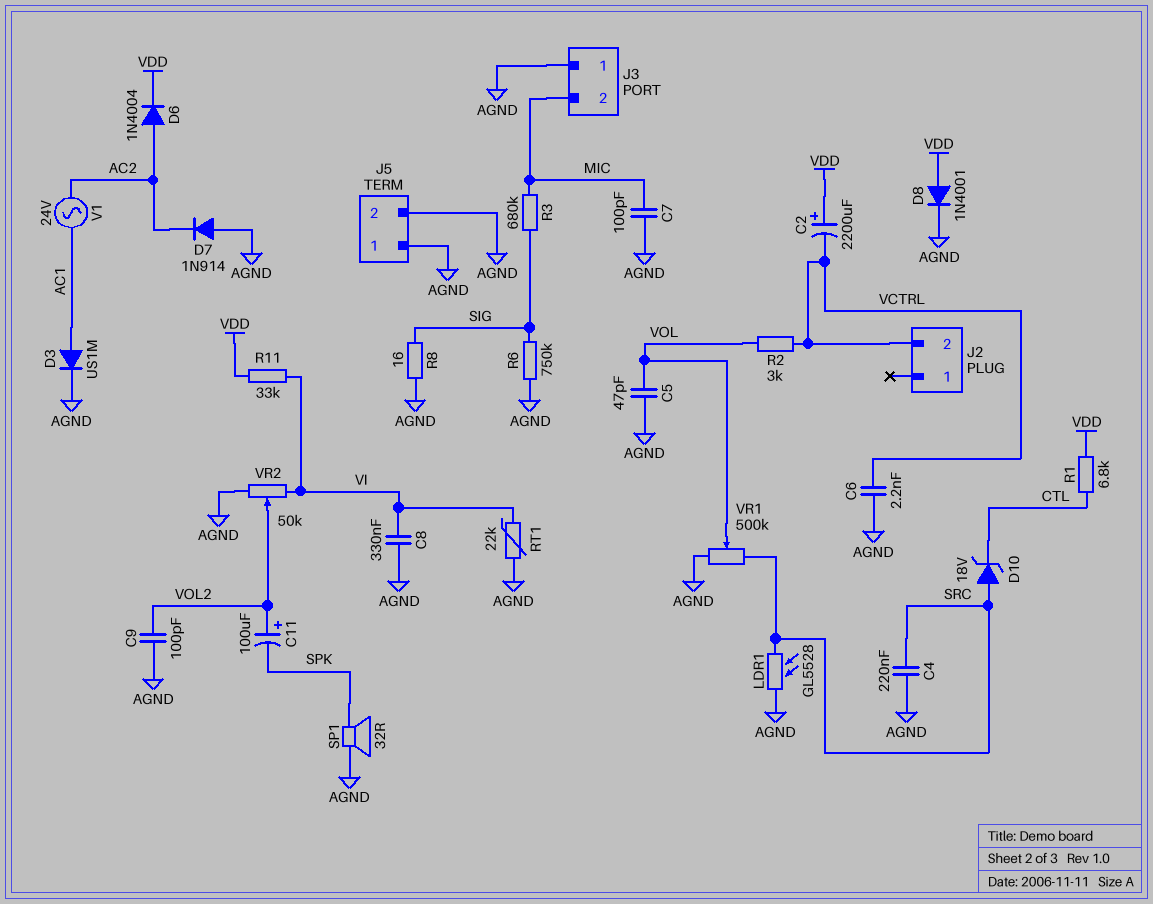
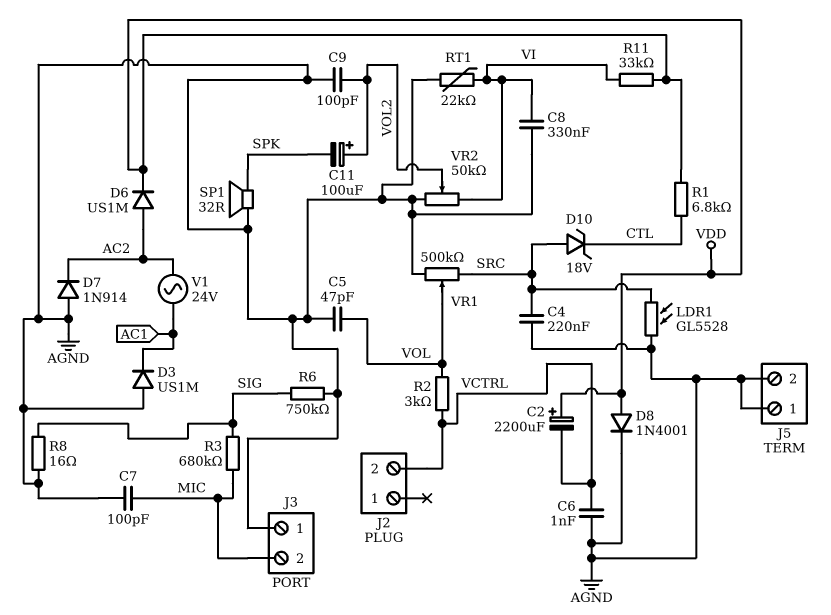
C6: 2.2nF (AGND, VCTRL) -> 1nF (AGND, VCTRL)
D3: diode US1M (A AC1, K AGND) -> diode US1M (A AGND, K AC1)
D6: diode 1N4004 (A AC2, K VDD) -> diode US1M (A AC2, K VDD)

